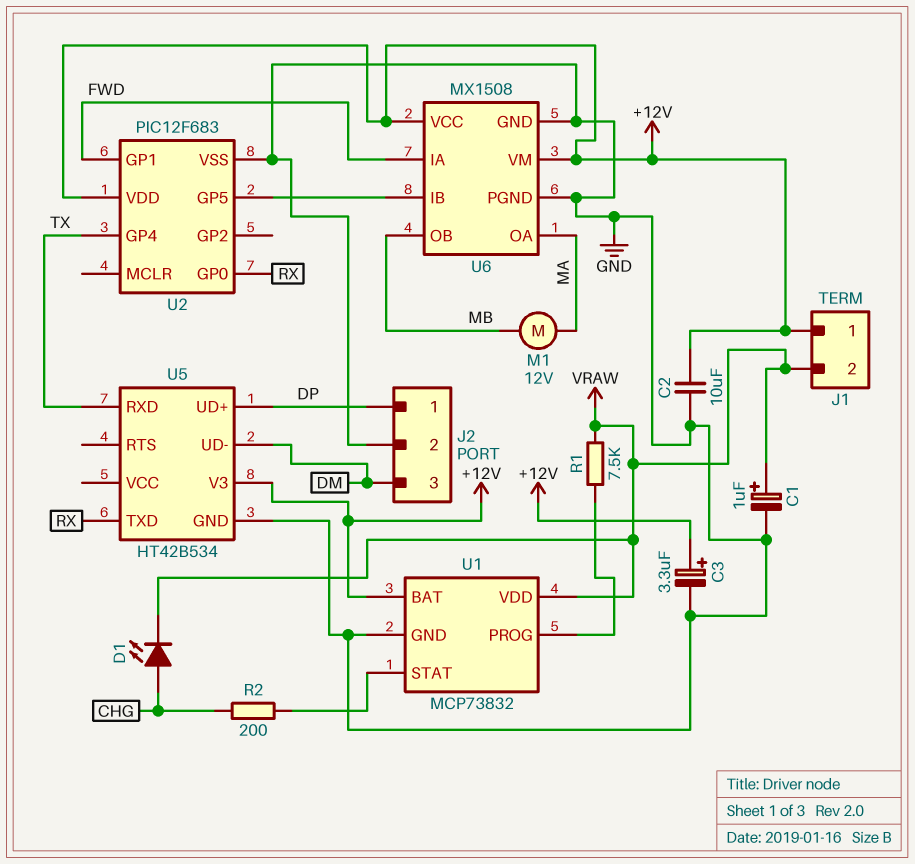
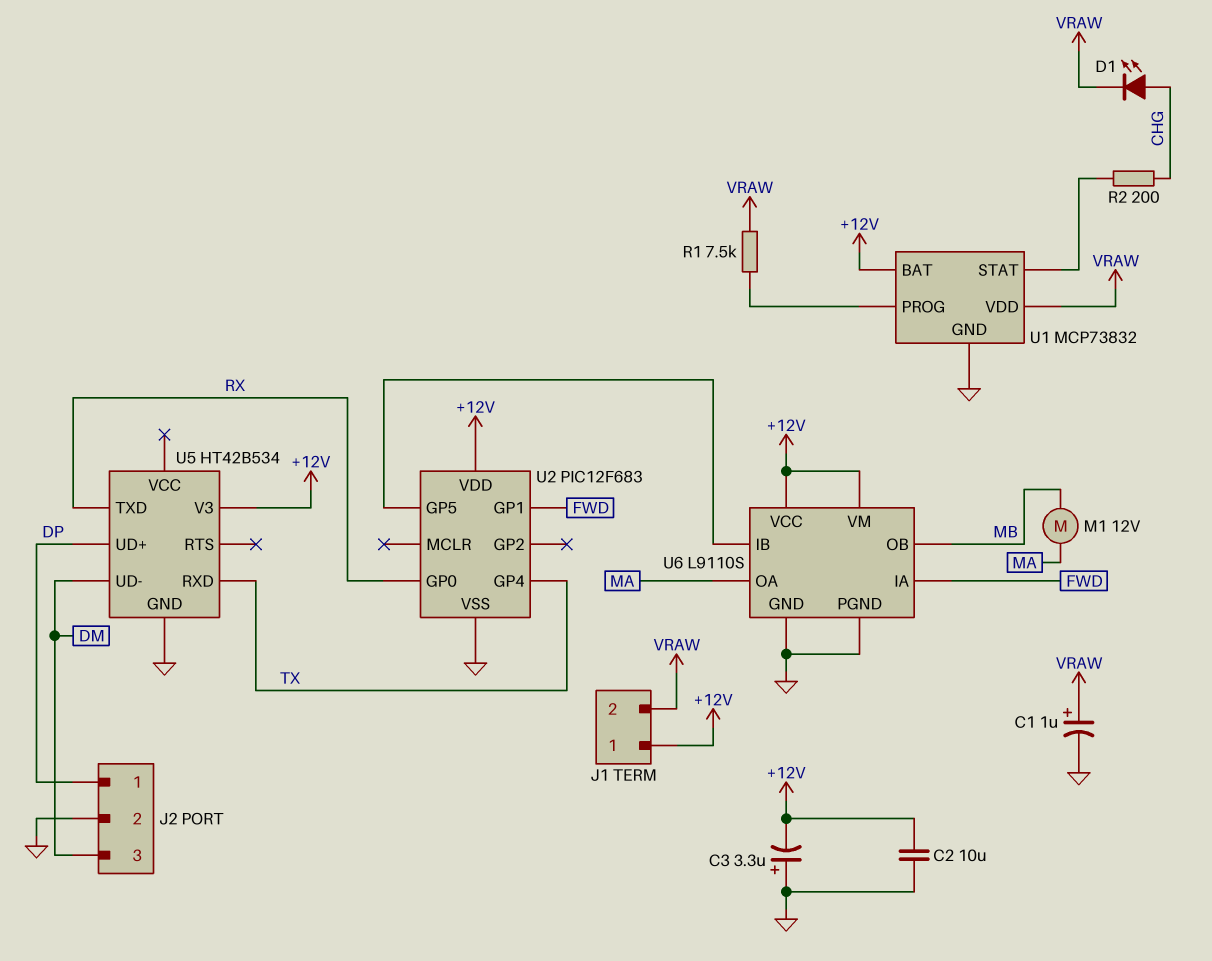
C3: 3.3uF (plus +12V, minus GND) -> 3.3uF (plus GND, minus +12V)
U6: MX1508 -> L9110S

